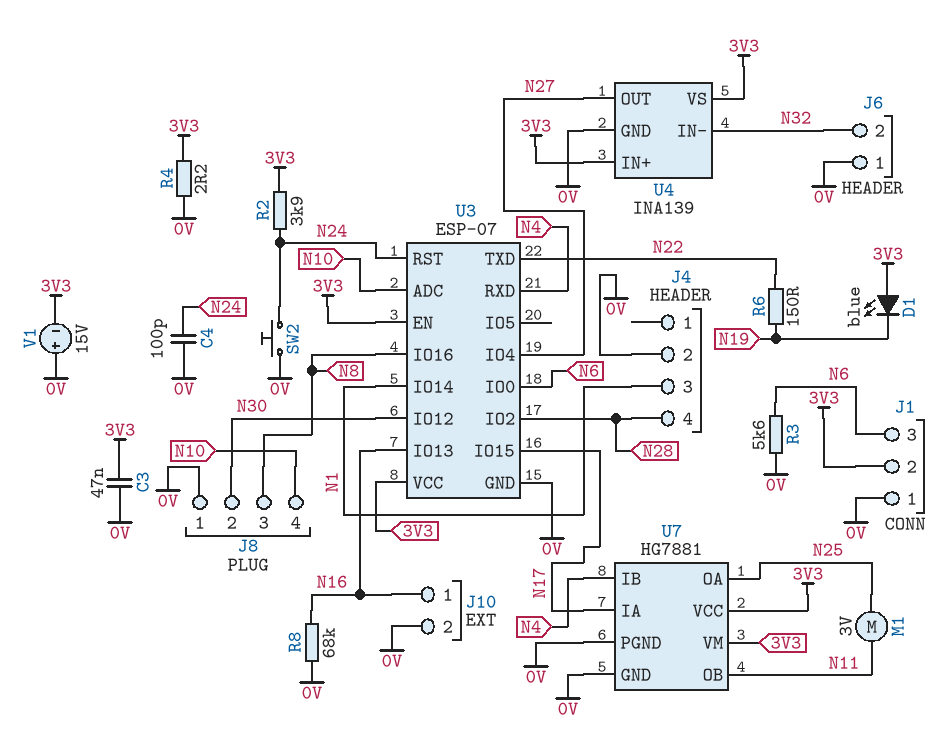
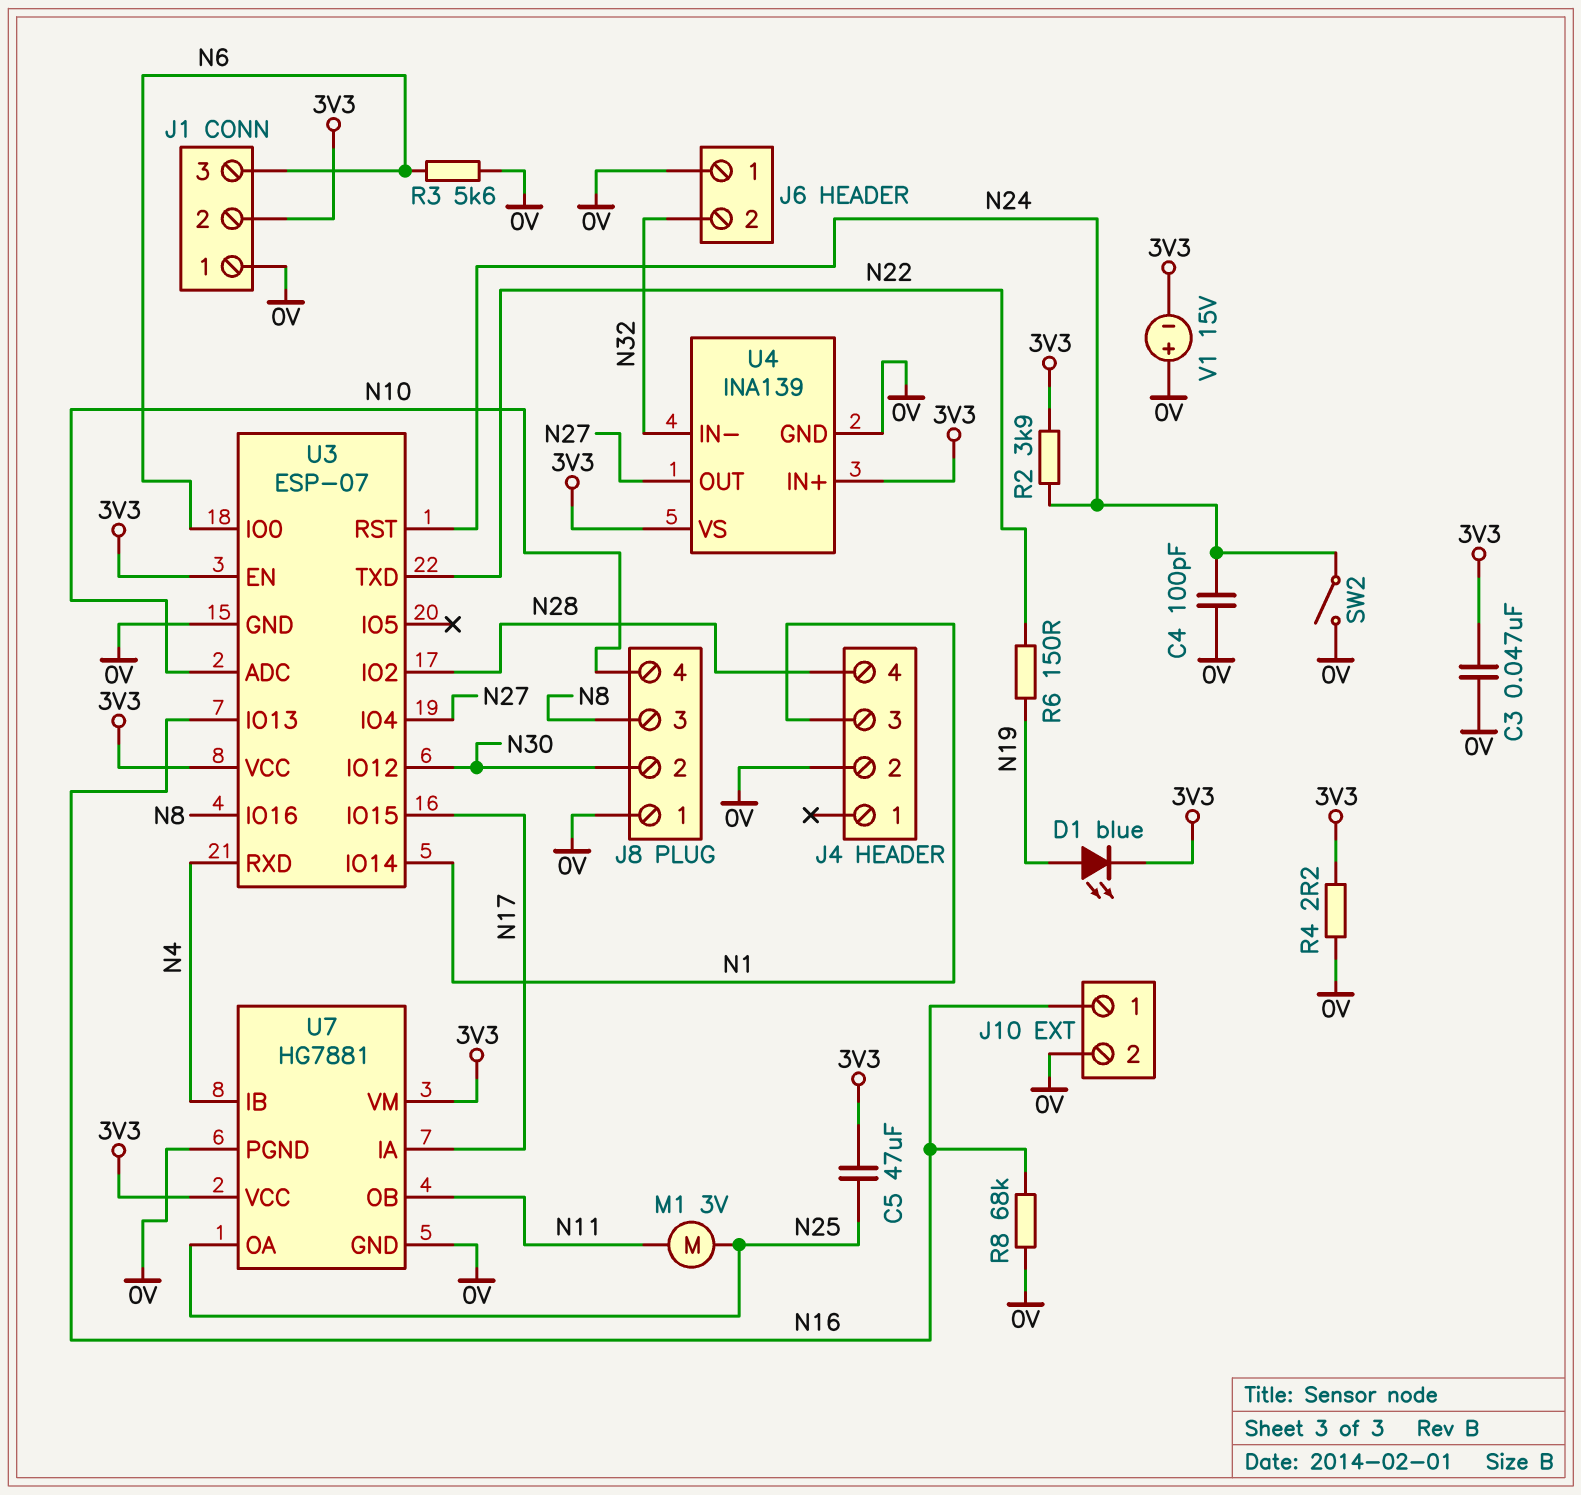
C5: none -> 47uF (3V3, N25)
D1: LED blue (A 3V3, K N19) -> LED blue (A N19, K 3V3)
SW2: button (0V, N24) -> switch (0V, N24)

